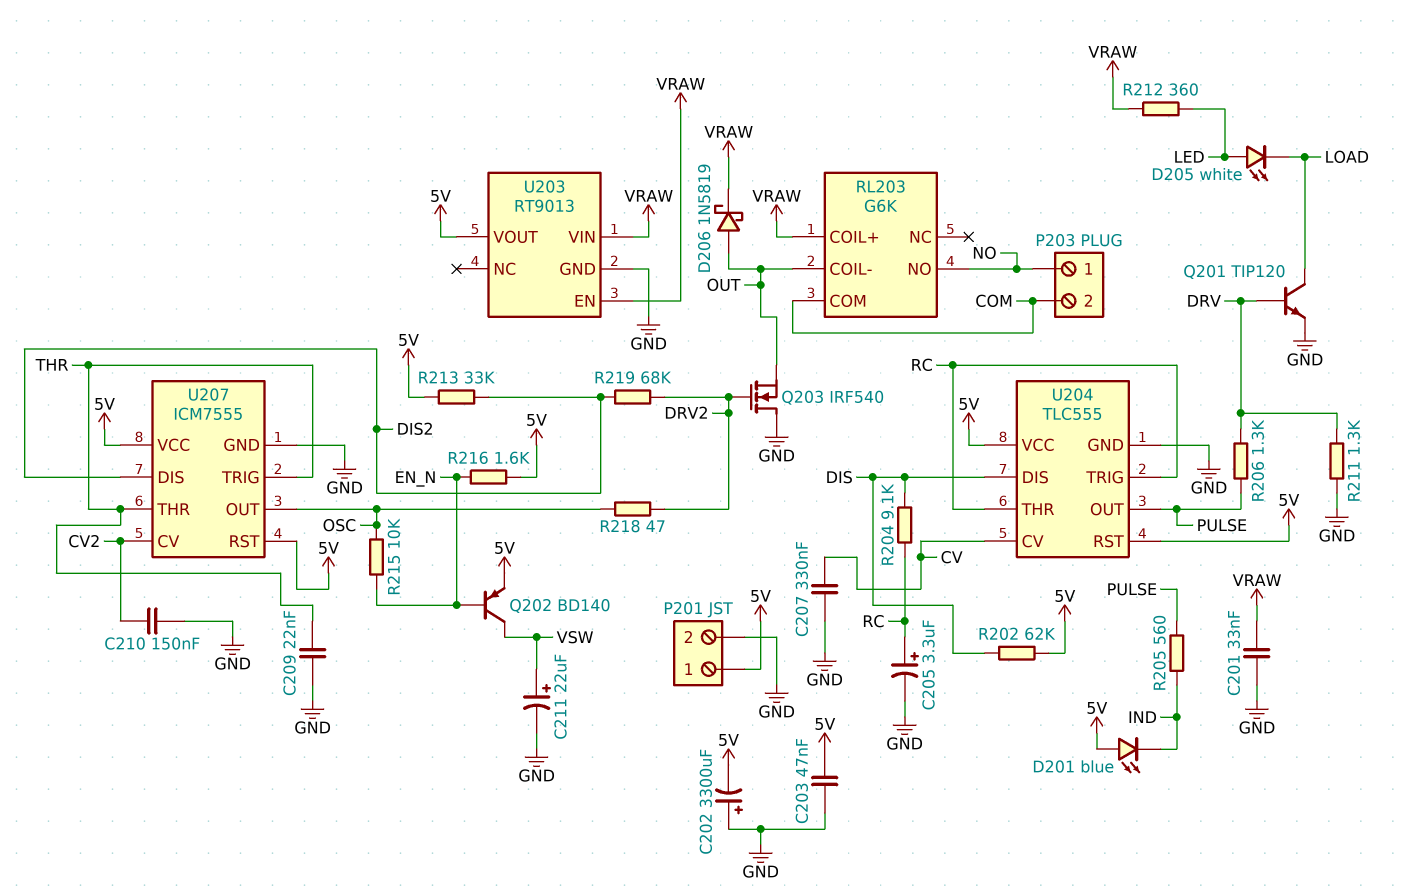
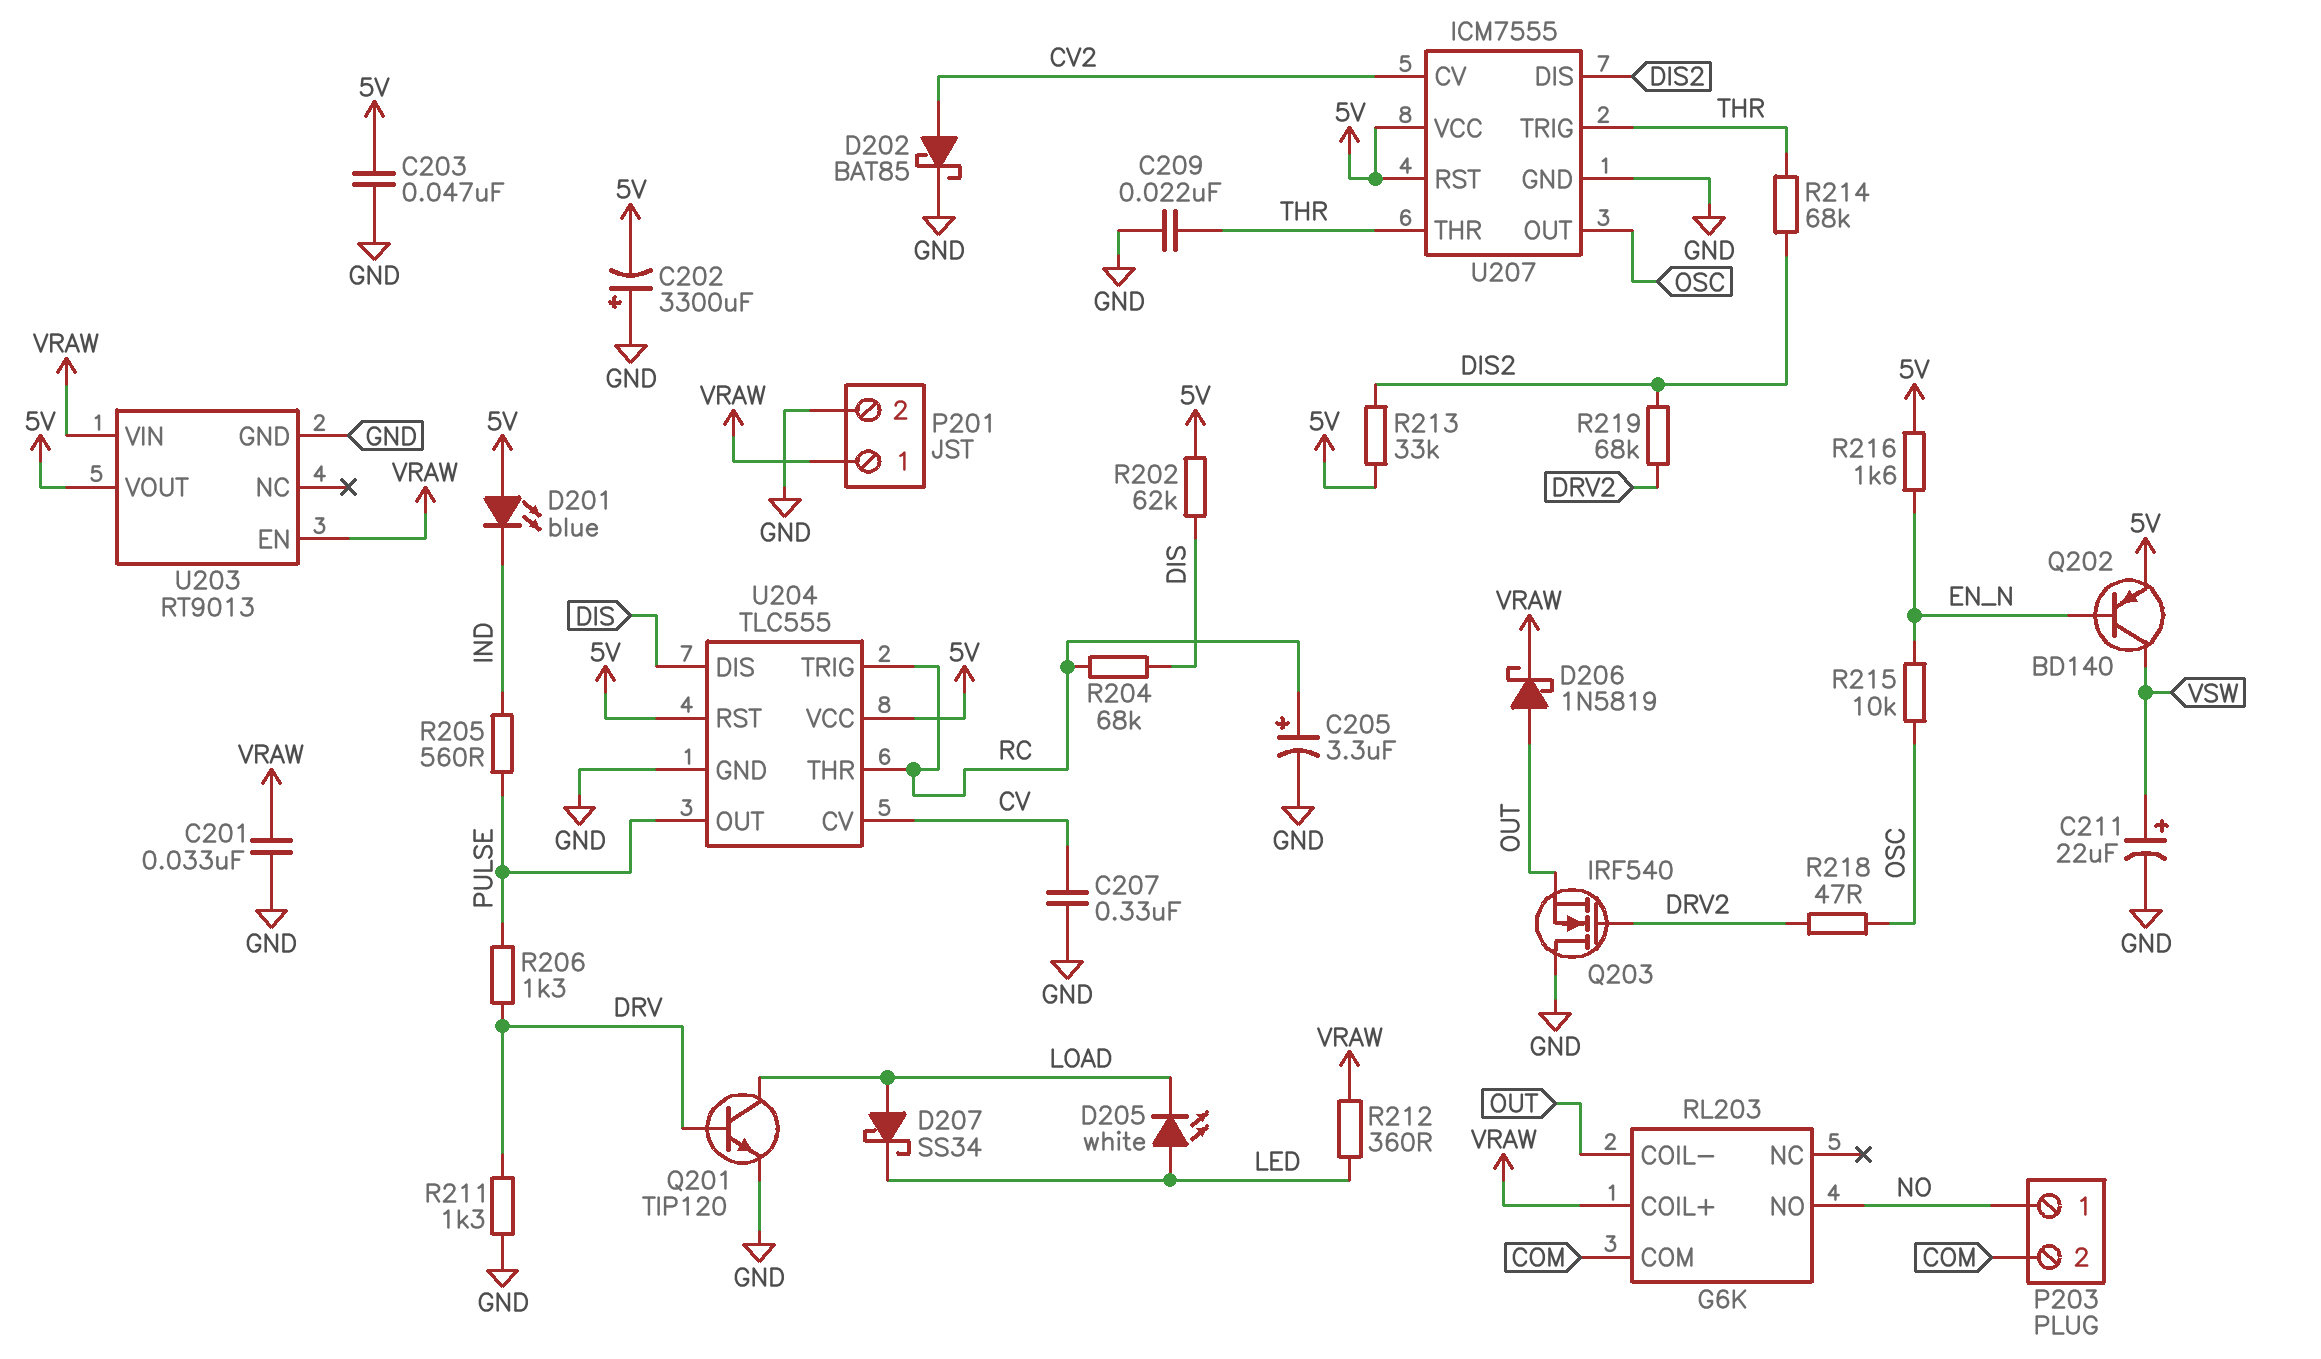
C210: 150nF (CV2, GND) -> none
D202: none -> schottky BAT85 (A CV2, K GND)
D207: none -> schottky SS34 (A LOAD, K LED)
P201 pin 1: 5V -> VRAW
R204: 9.1k (DIS, RC) -> 68k (DIS, RC)
R214: none -> 68k (DIS2, THR)

